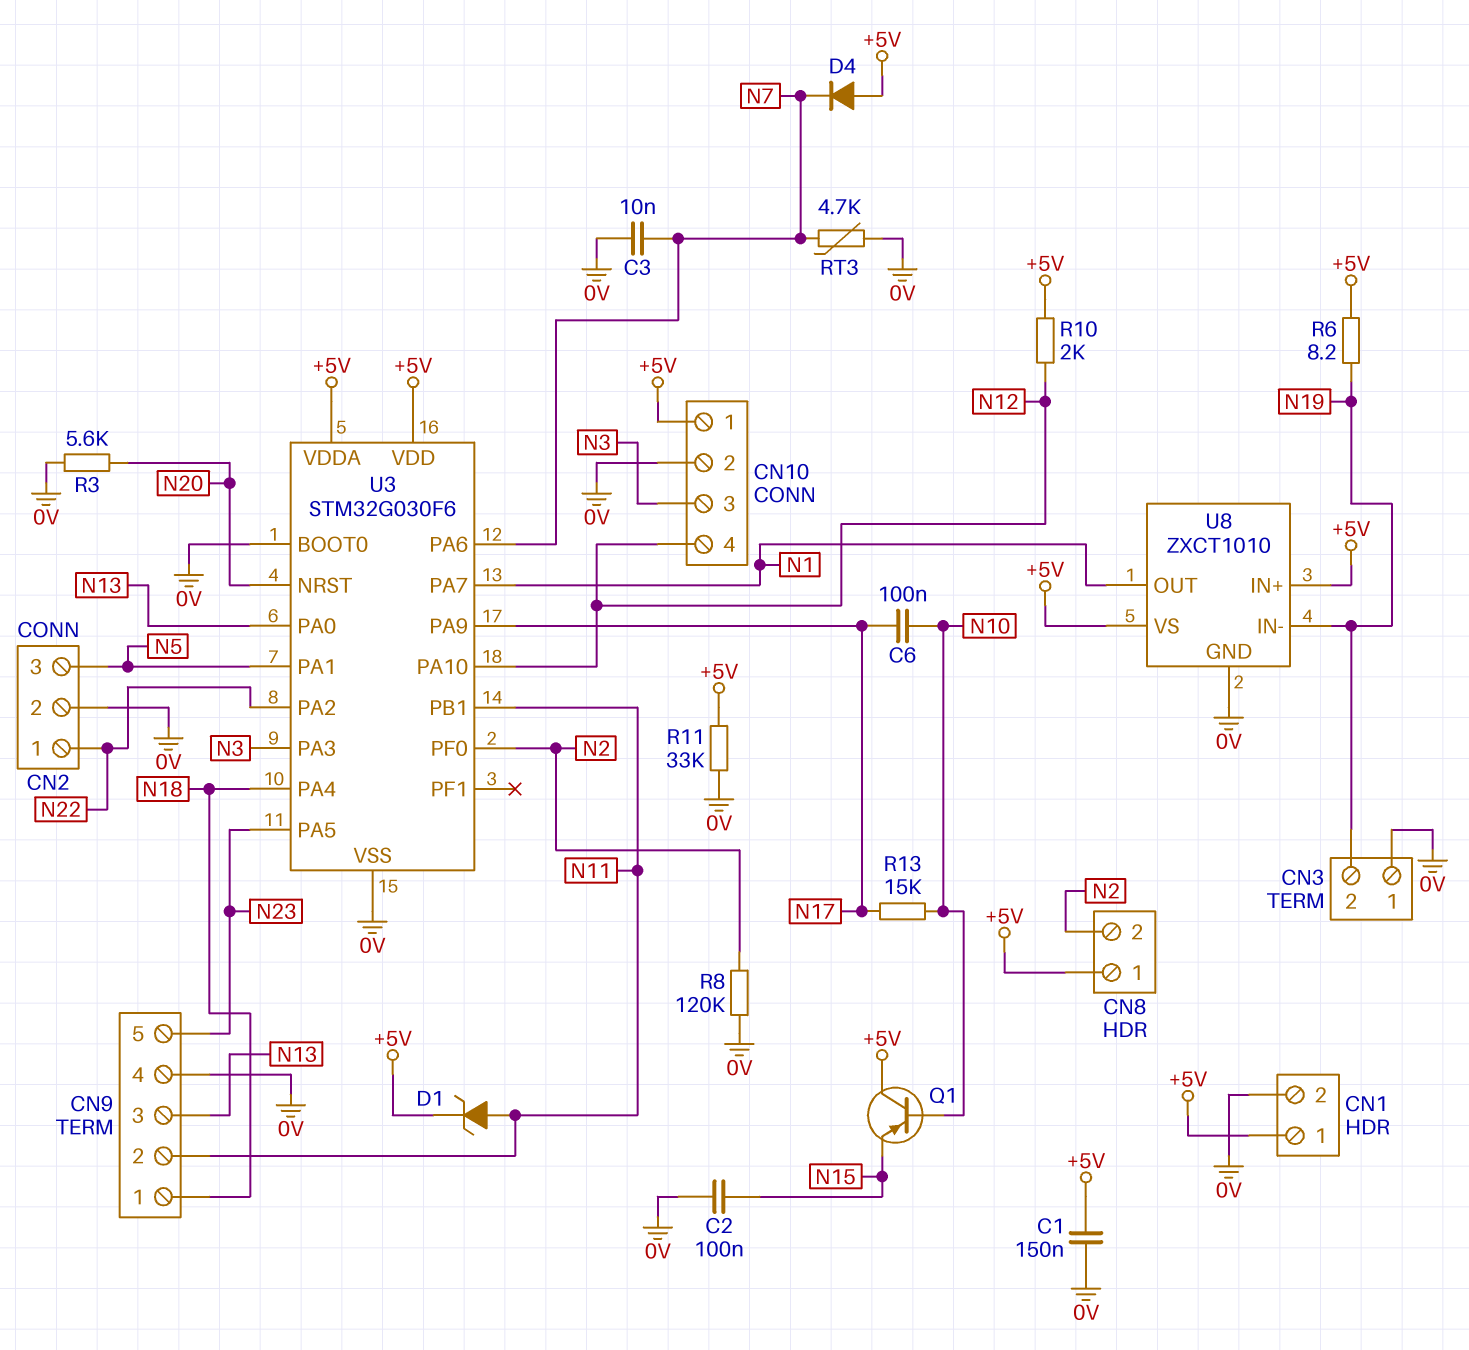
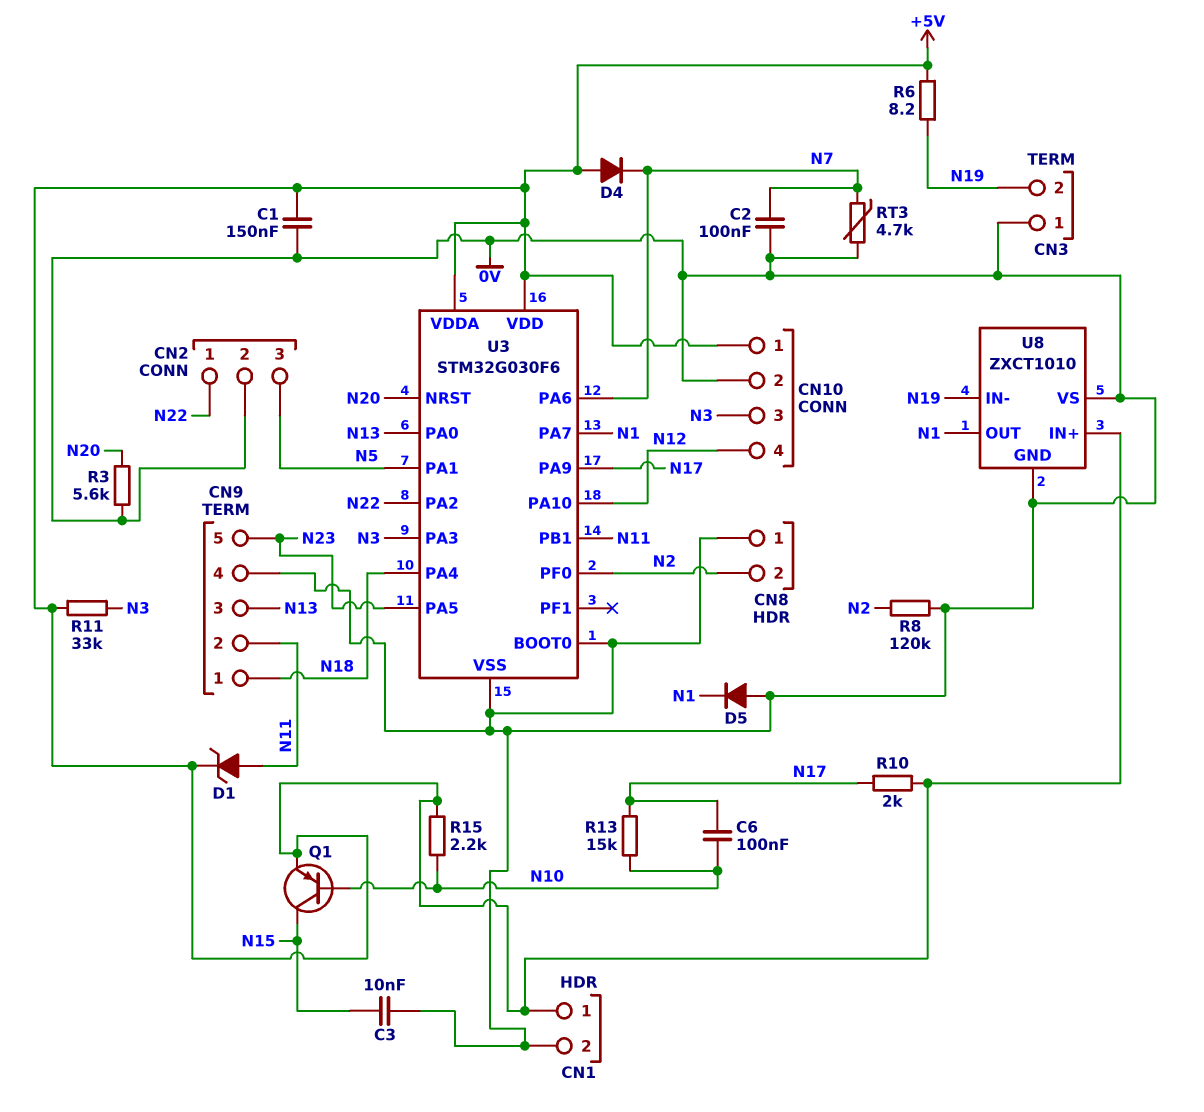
C2: 100nF (0V, N15) -> 100nF (0V, N7)
C3: 10nF (0V, N7) -> 10nF (0V, N15)
CN8 pin 1: +5V -> 0V
D5: none -> diode (A 0V, K N1)
Q1: PNP (B N10, C +5V, E N15) -> PNP (B N10, C N15, E +5V)
R10: 2k (+5V, N12) -> 2k (+5V, N17)
R11: 33k (+5V, 0V) -> 33k (+5V, N3)
R15: none -> 2.2k (+5V, N10)
U8 pin VS: +5V -> 0V

